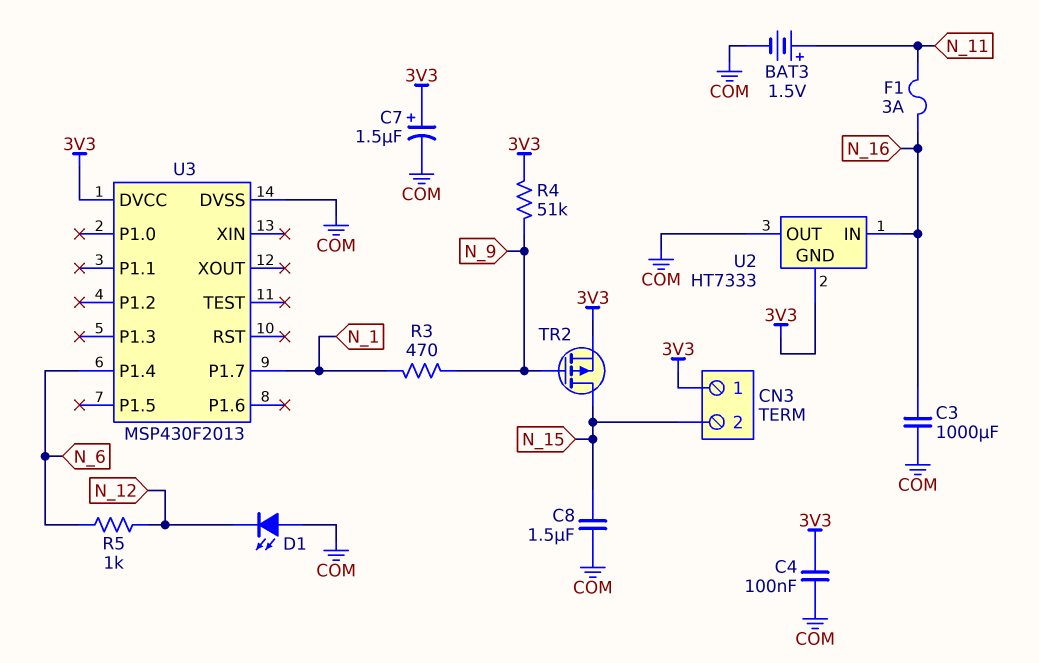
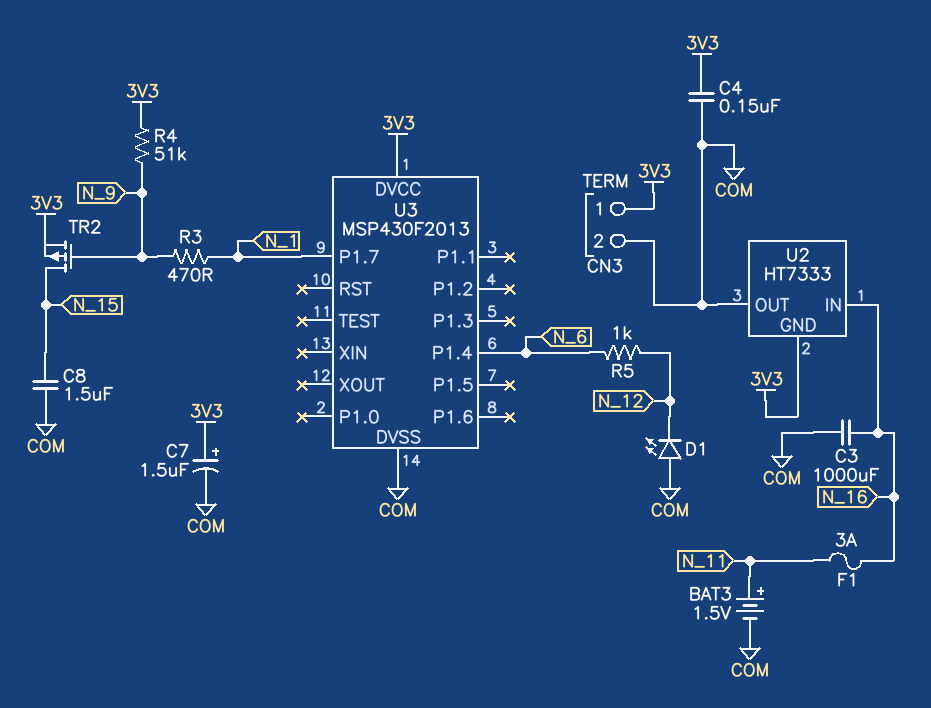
C4: 100nF (3V3, COM) -> 150nF (3V3, COM)
CN3 pin 2: N_15 -> COM

